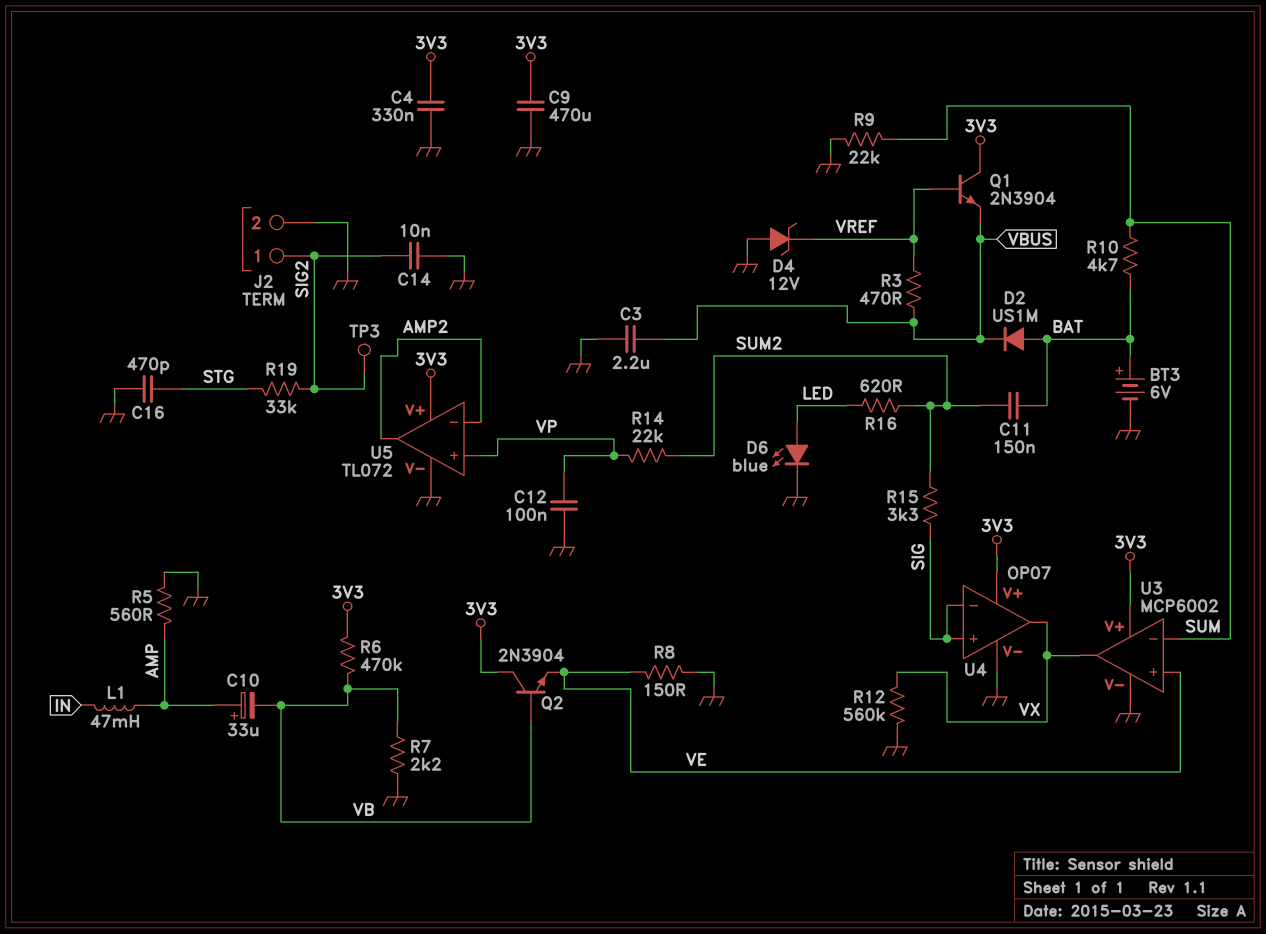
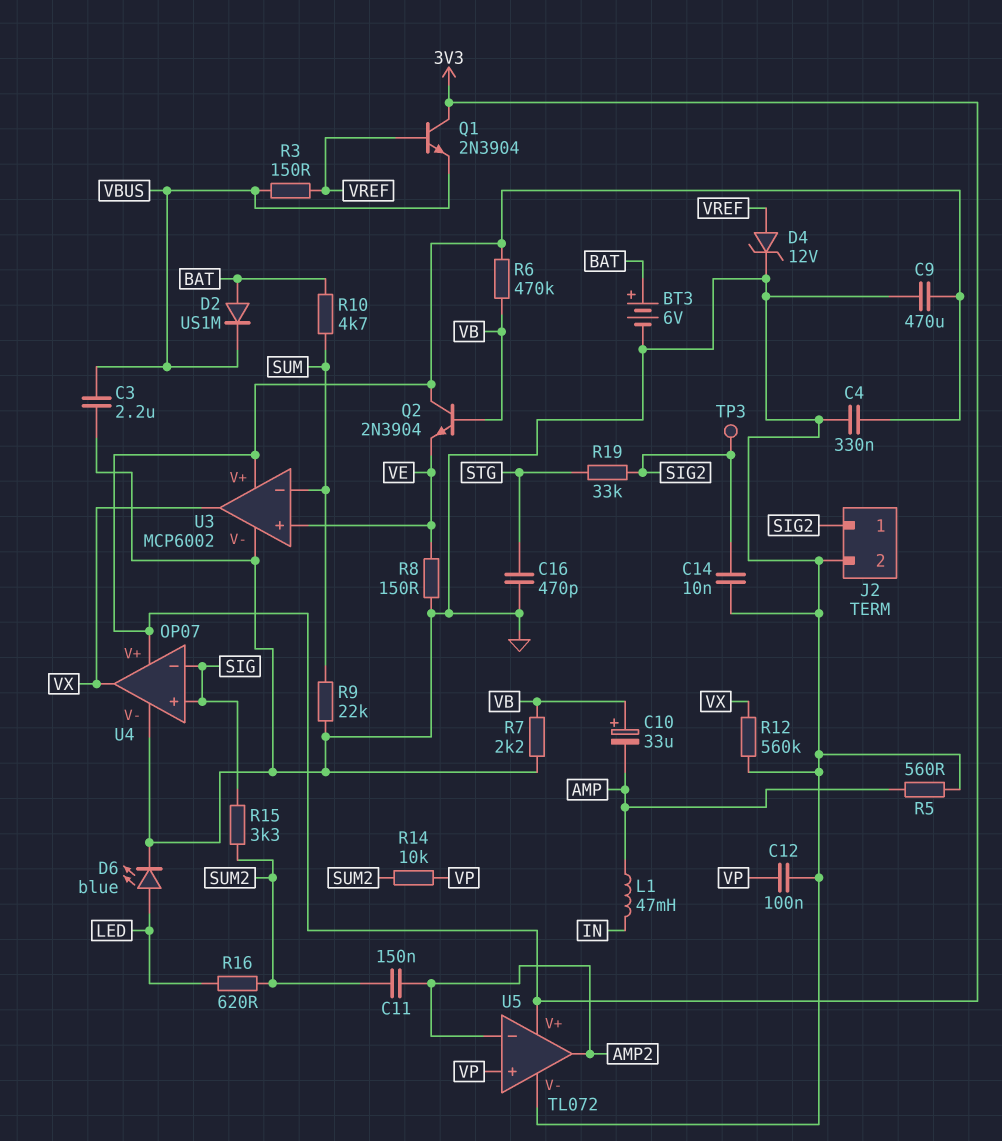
C10: 33uF (plus AMP, minus VB) -> 33uF (plus VB, minus AMP)
C11: 150nF (BAT, SUM2) -> 150nF (AMP2, SUM2)
D4: zener 12V (A GND, K VREF) -> zener 12V (A VREF, K GND)
R3: 470 (VBUS, VREF) -> 150 (VBUS, VREF)
R14: 22k (SUM2, VP) -> 10k (SUM2, VP)

